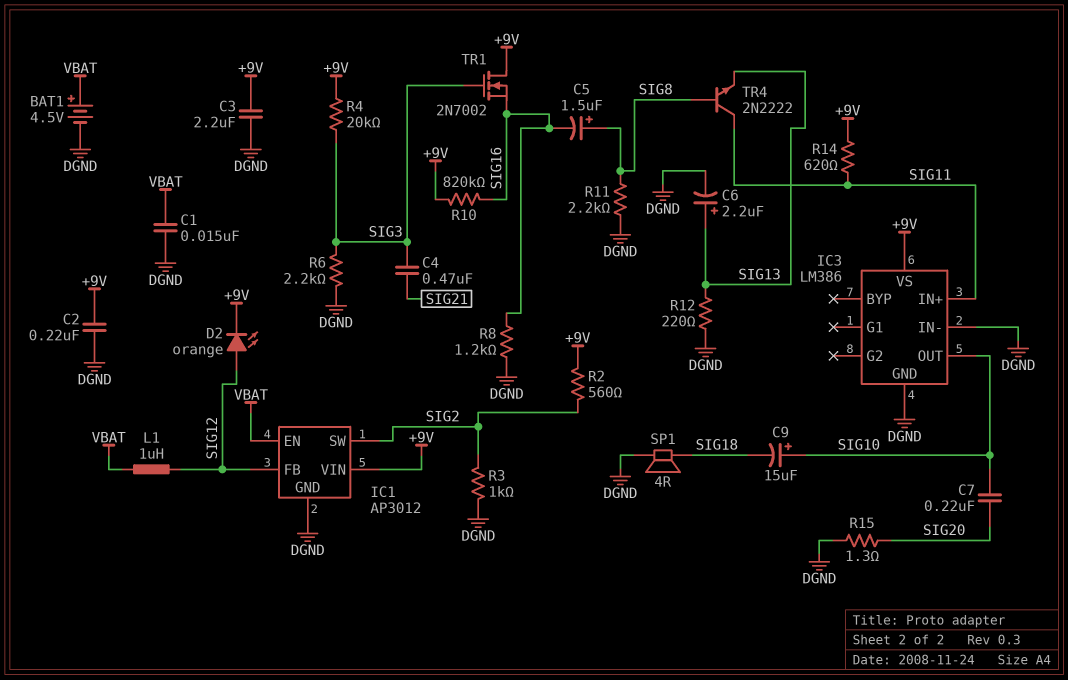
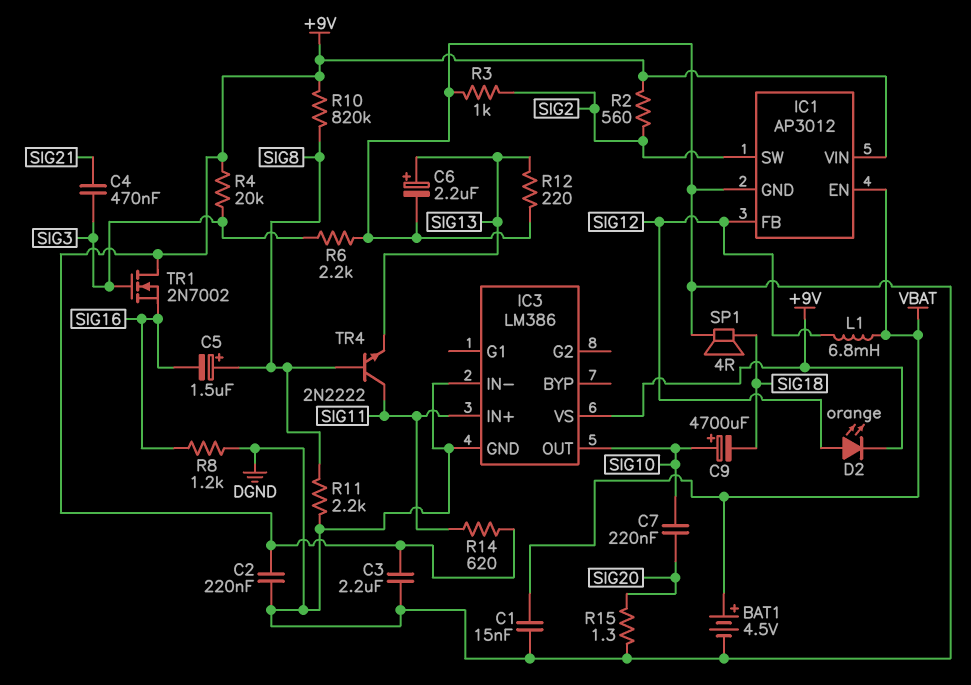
C9: 15uF (plus SIG10, minus SIG18) -> 4700uF (plus SIG10, minus SIG18)
L1: 1uH (SIG12, VBAT) -> 6.8mH (SIG12, VBAT)
R10: 820k (+9V, SIG16) -> 820k (+9V, SIG8)

